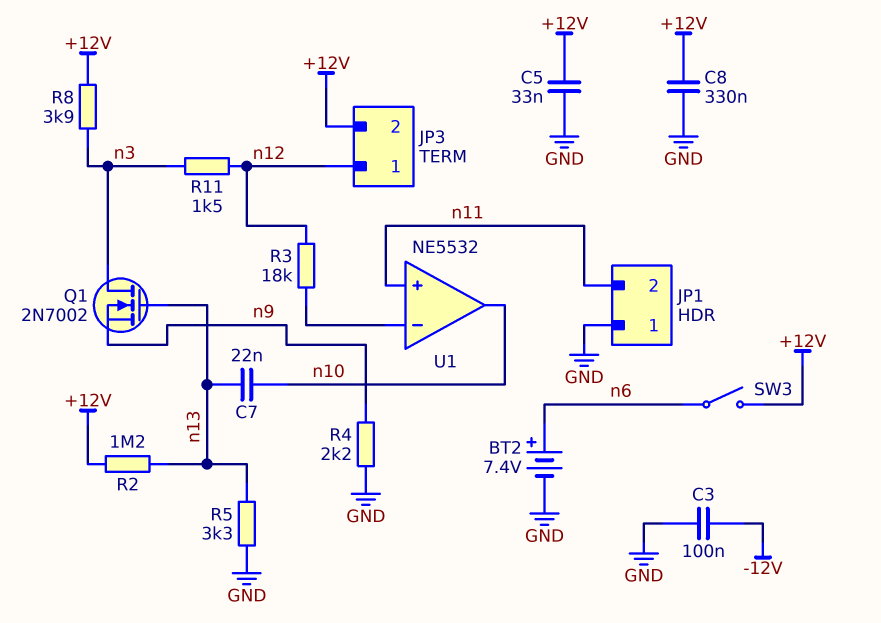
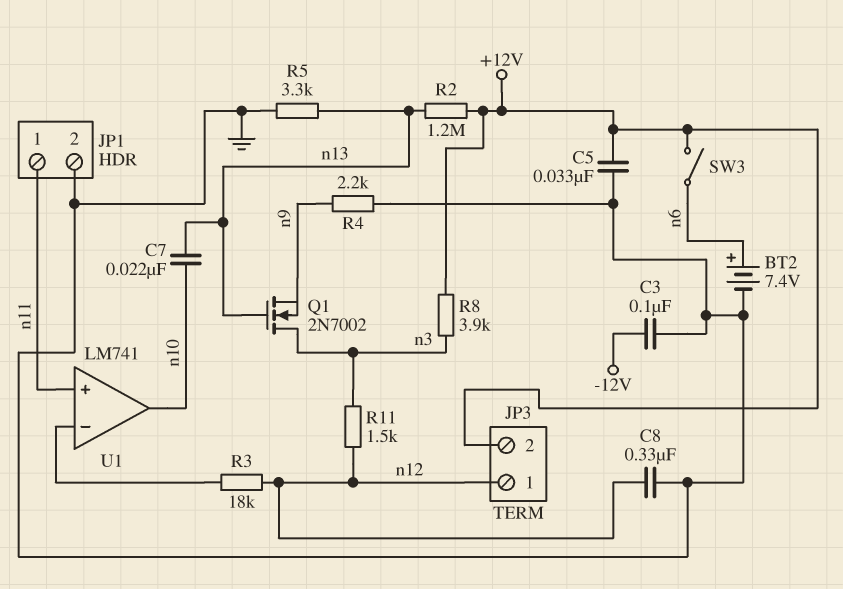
C8: 330nF (+12V, GND) -> 330nF (GND, n12)
JP1 pin 1: GND -> n11
JP1 pin 2: n11 -> GND
U1: NE5532 -> LM741

